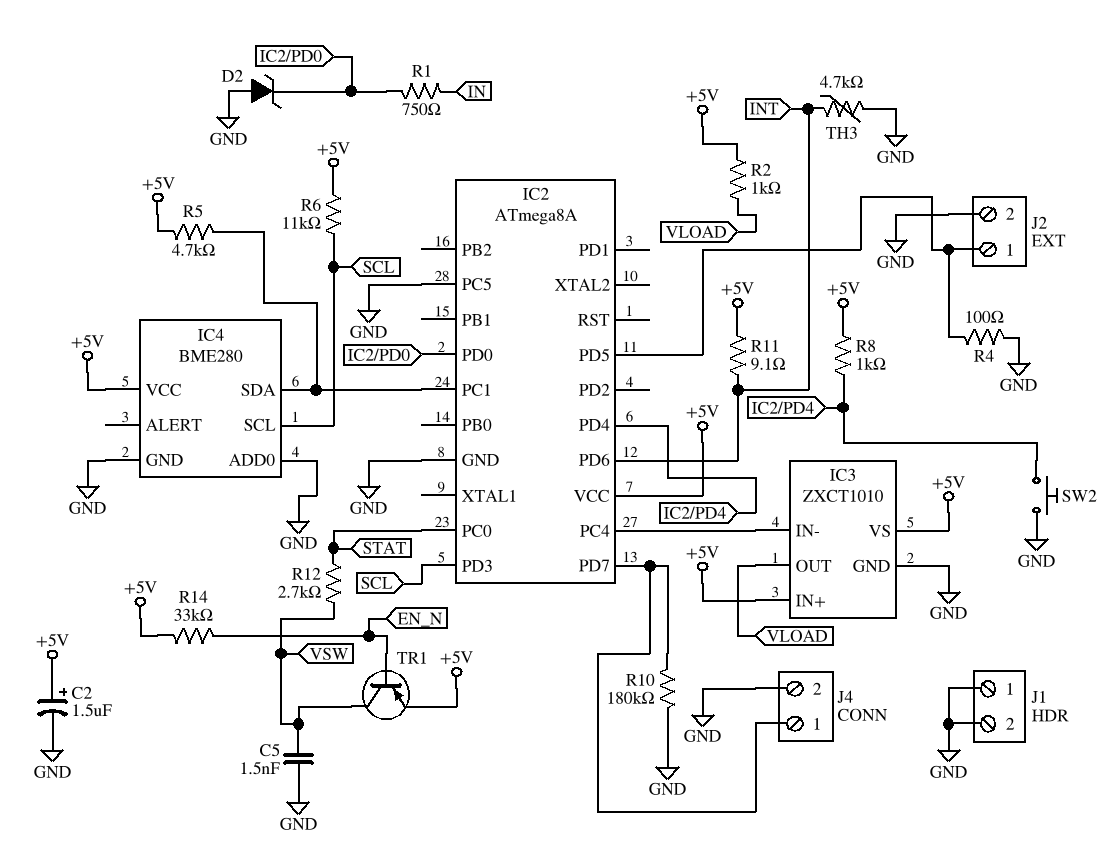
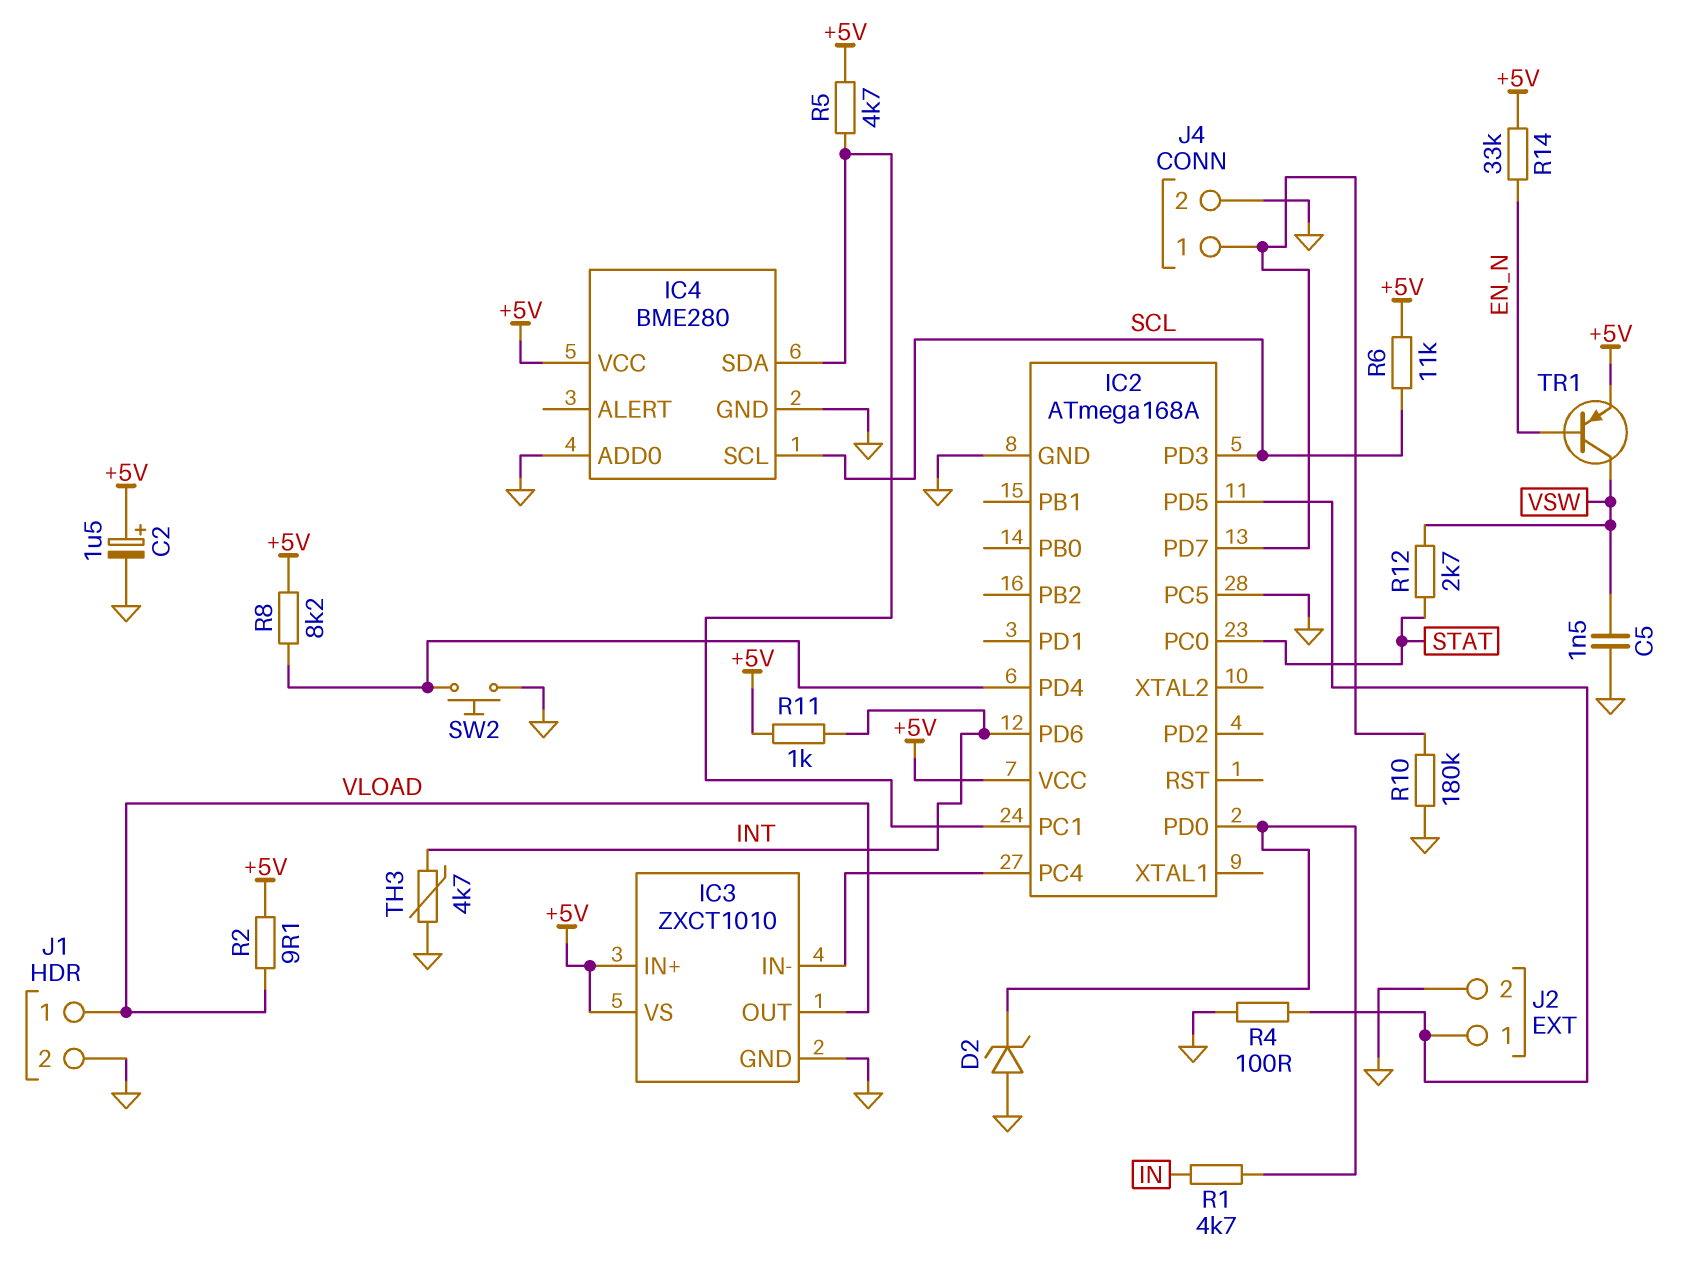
IC2: ATmega8A -> ATmega168A
J1 pin 1: GND -> VLOAD
R1: 750 (IC2/PD0, IN) -> 4.7k (IC2/PD0, IN)
R2: 1k (+5V, VLOAD) -> 9.1 (+5V, VLOAD)
R8: 1k (+5V, IC2/PD4) -> 8.2k (+5V, IC2/PD4)
R11: 9.1 (+5V, INT) -> 1k (+5V, INT)

